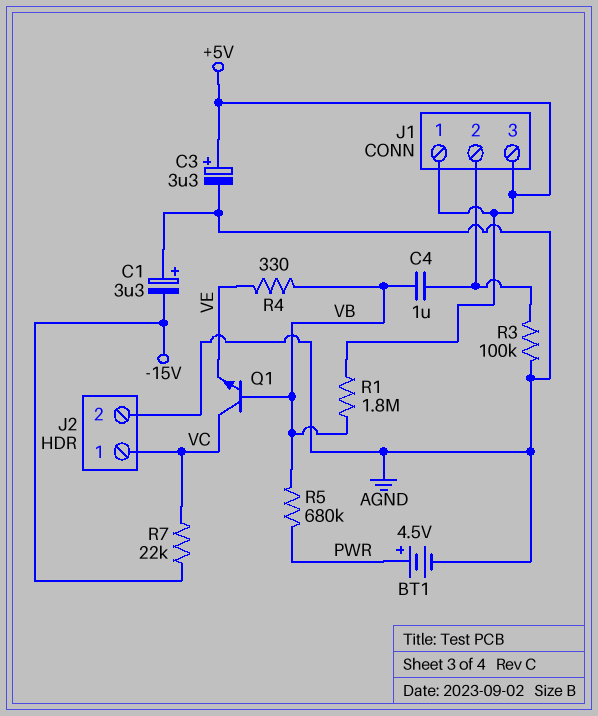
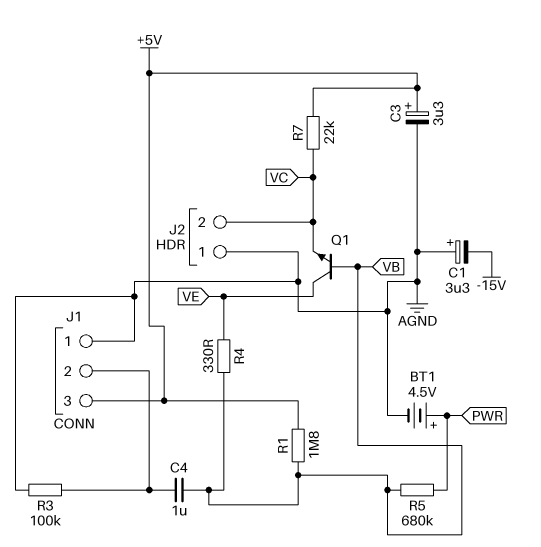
J1 pin 1: +5V -> AGND
J2 pin 1: VC -> AGND
J2 pin 2: AGND -> VC
Q1: NPN (B VB, C VC, E VE) -> NPN (B VB, C VE, E VC)
R7: 22k (-15V, VC) -> 22k (+5V, VC)

